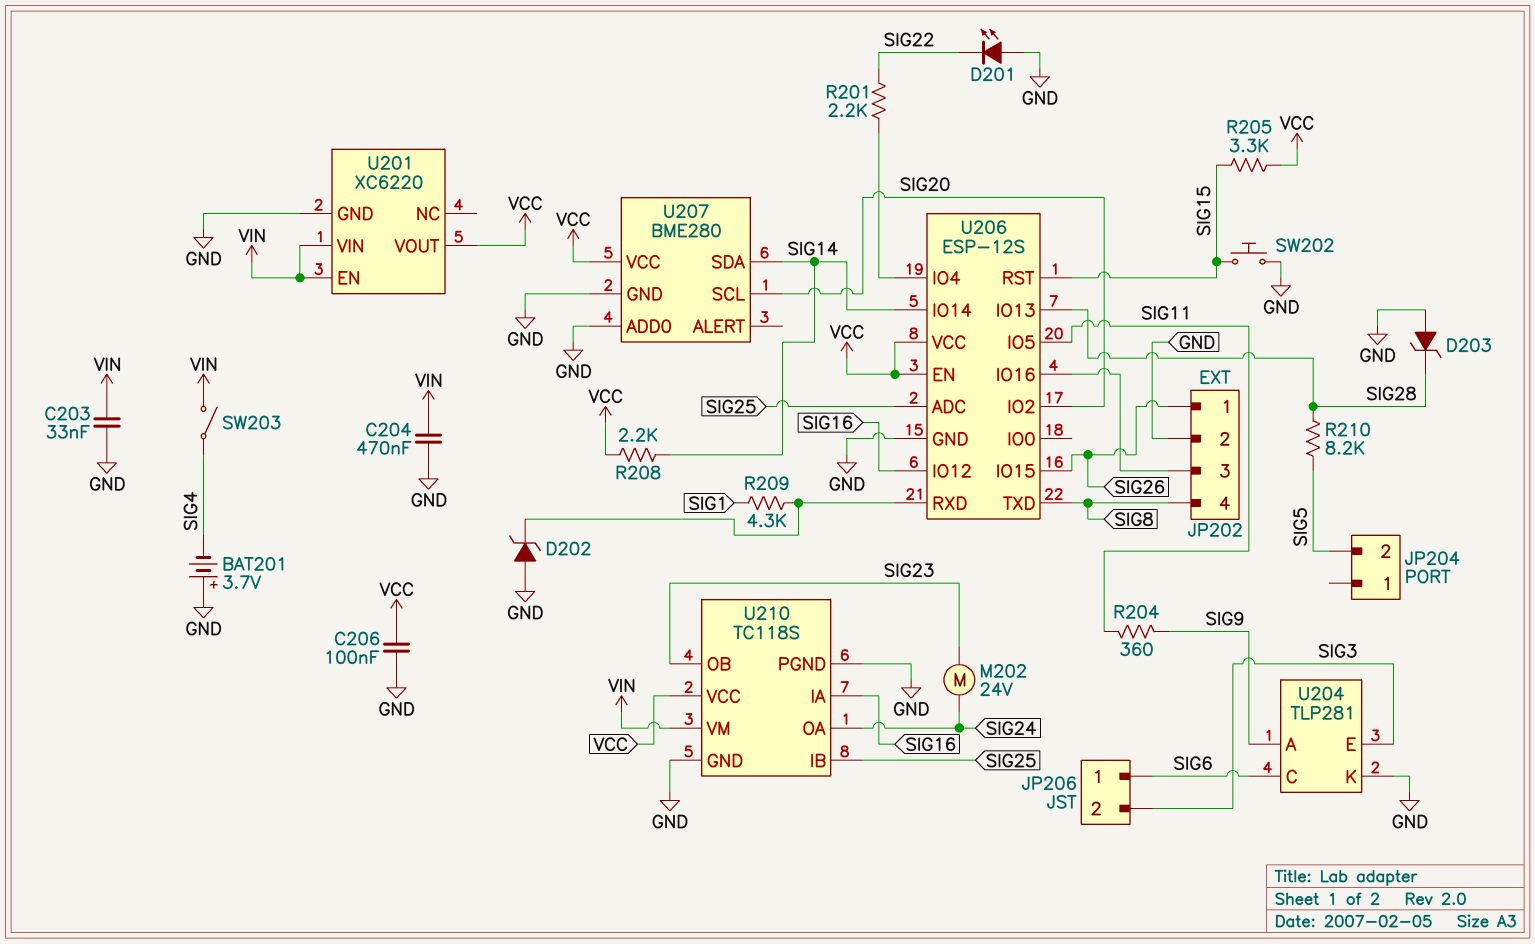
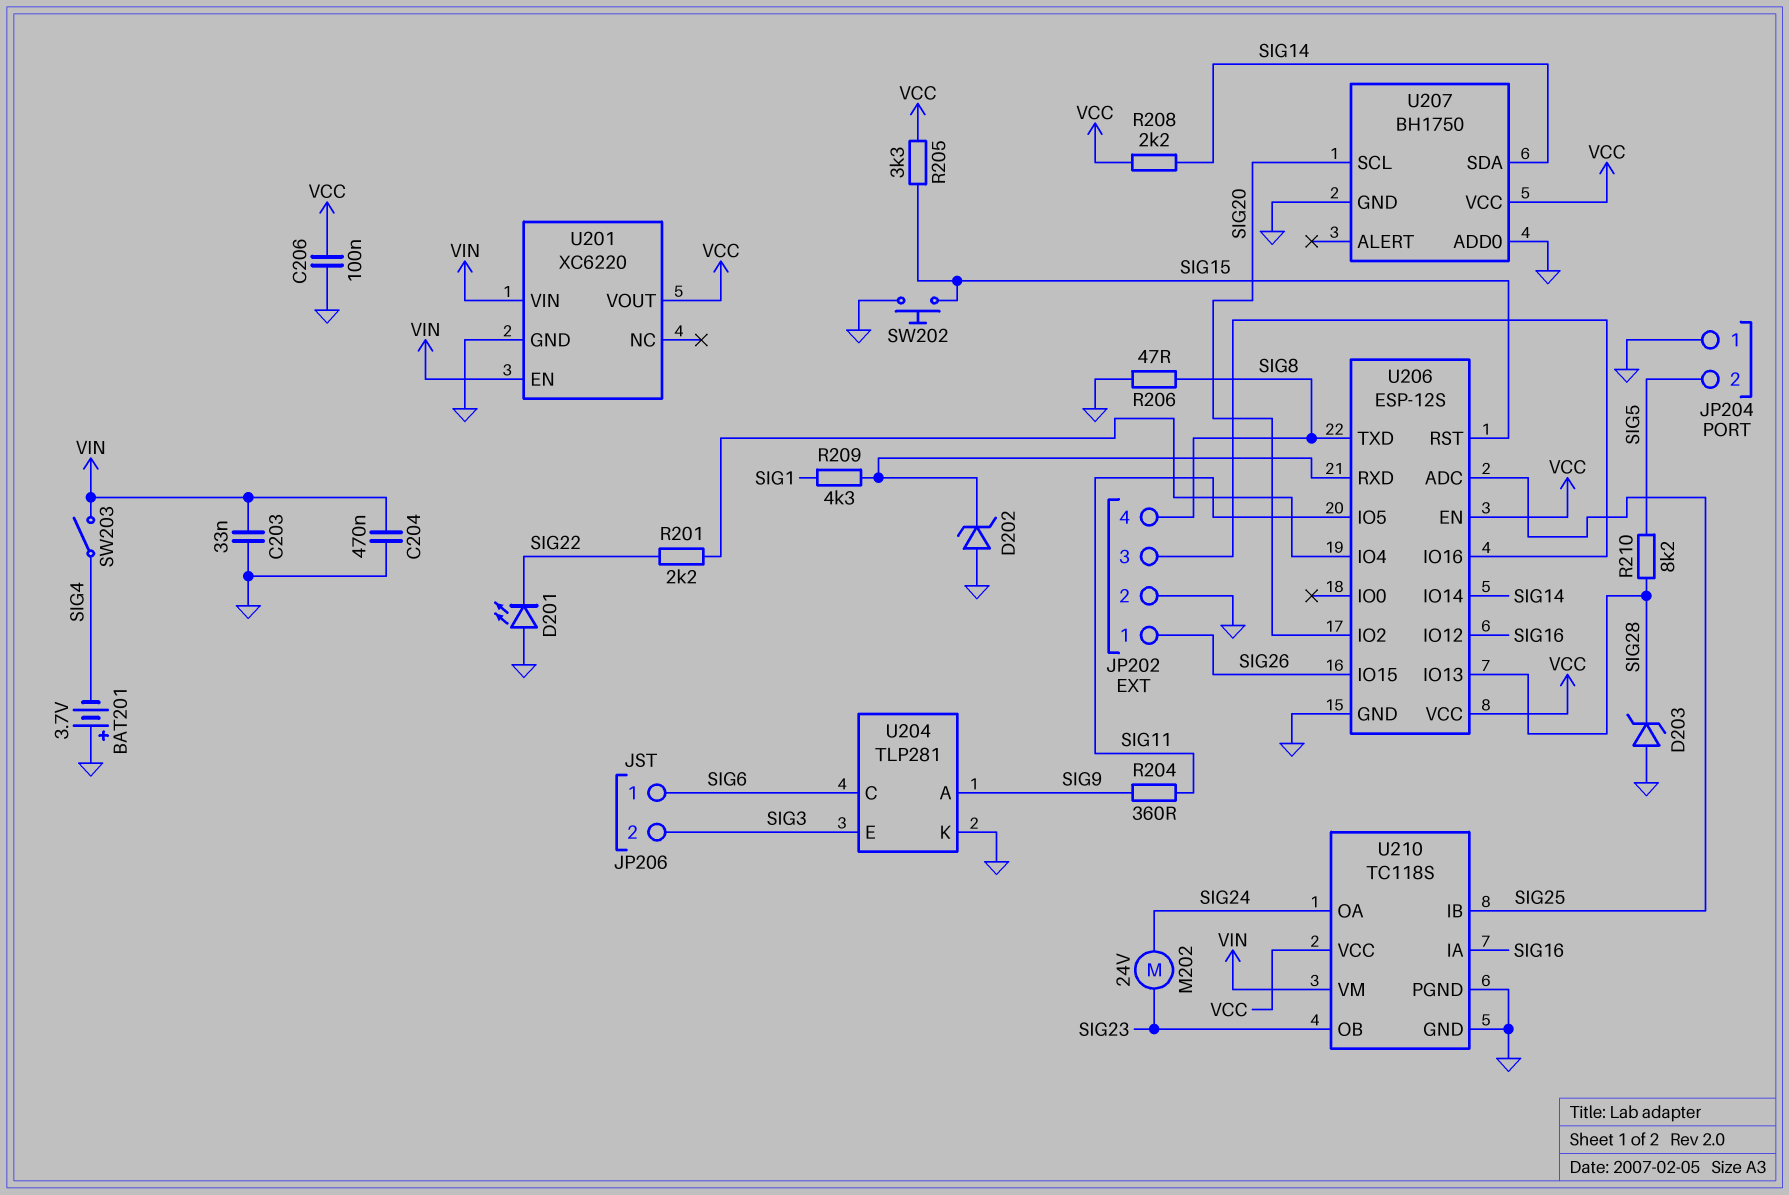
JP204 pin 1: none -> GND
R206: none -> 47 (GND, SIG8)
U207: BME280 -> BH1750

